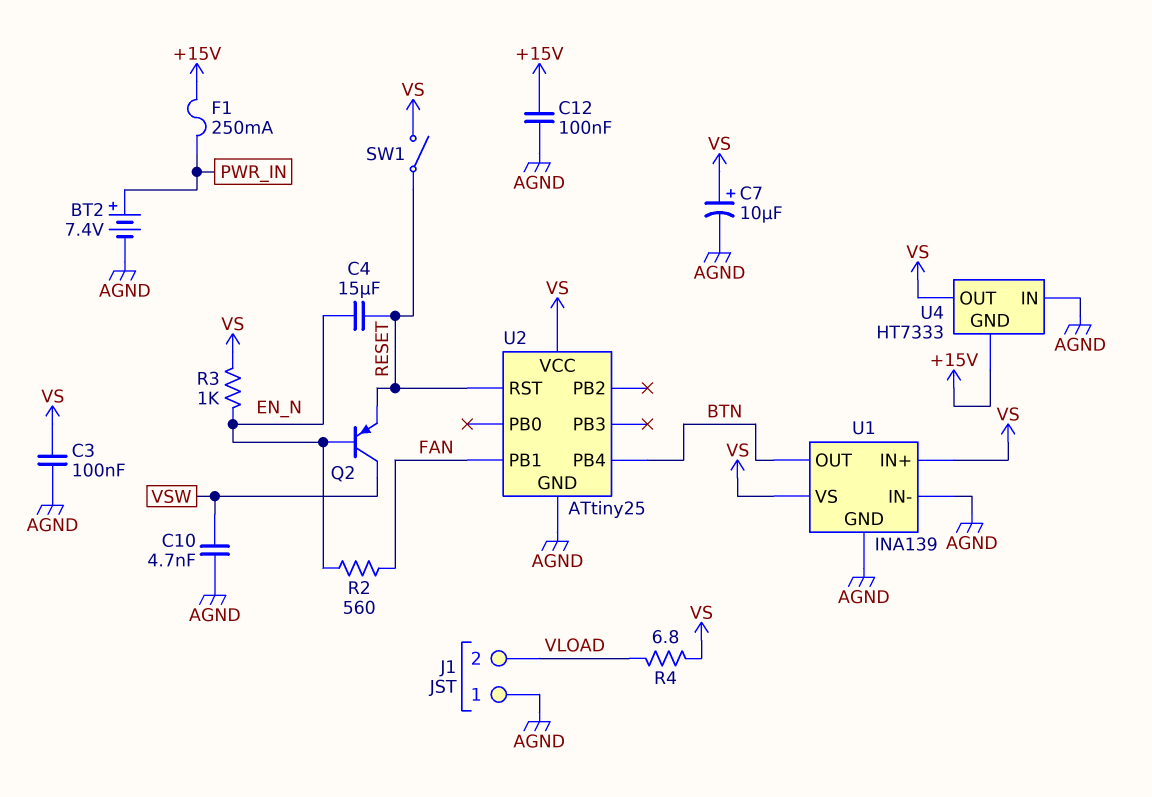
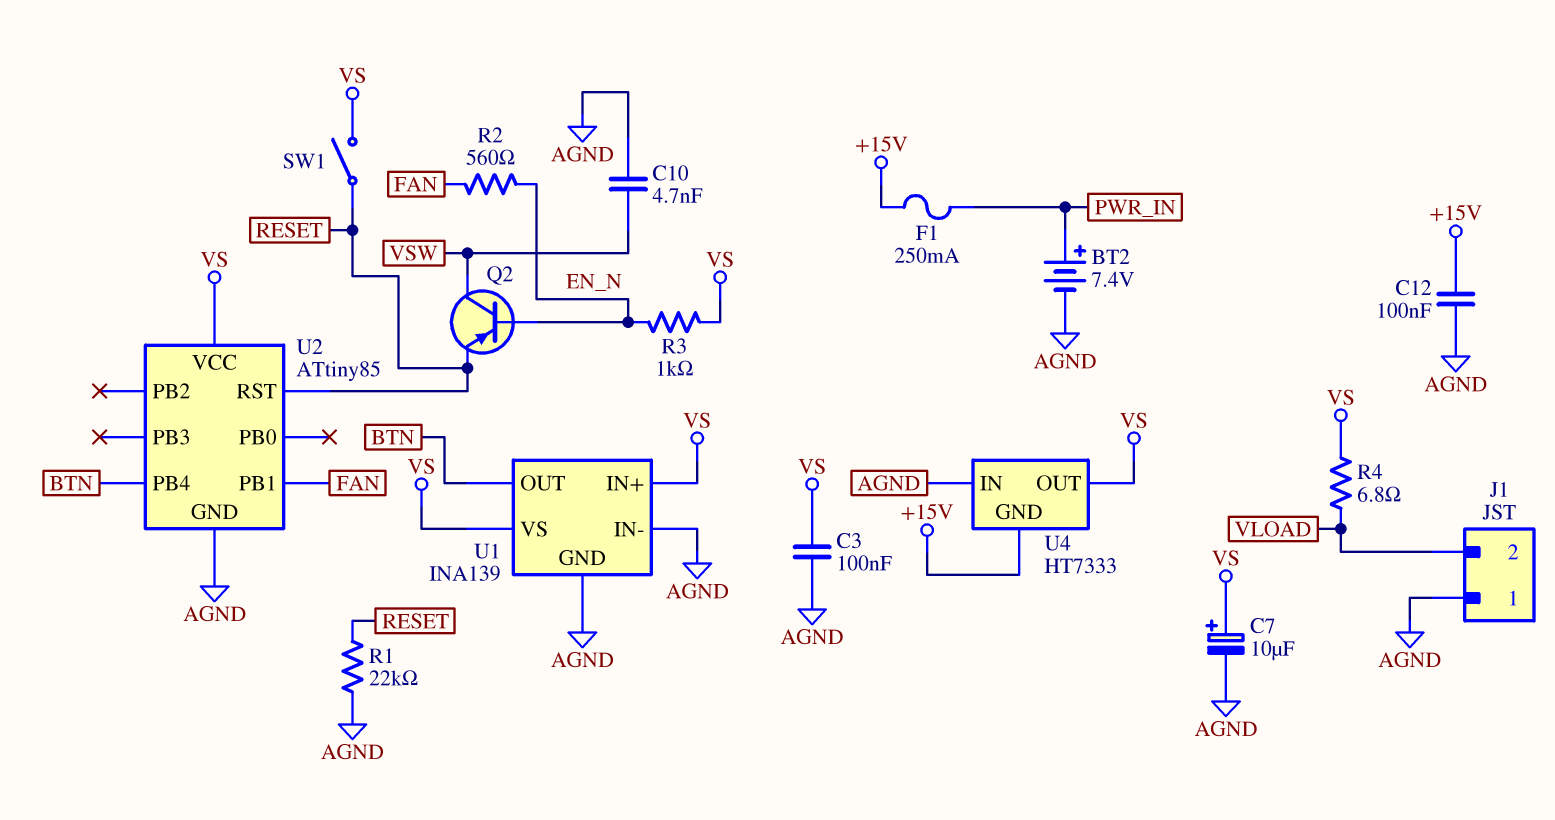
C4: 15uF (EN_N, RESET) -> none
R1: none -> 22k (AGND, RESET)
U2: ATtiny25 -> ATtiny85

